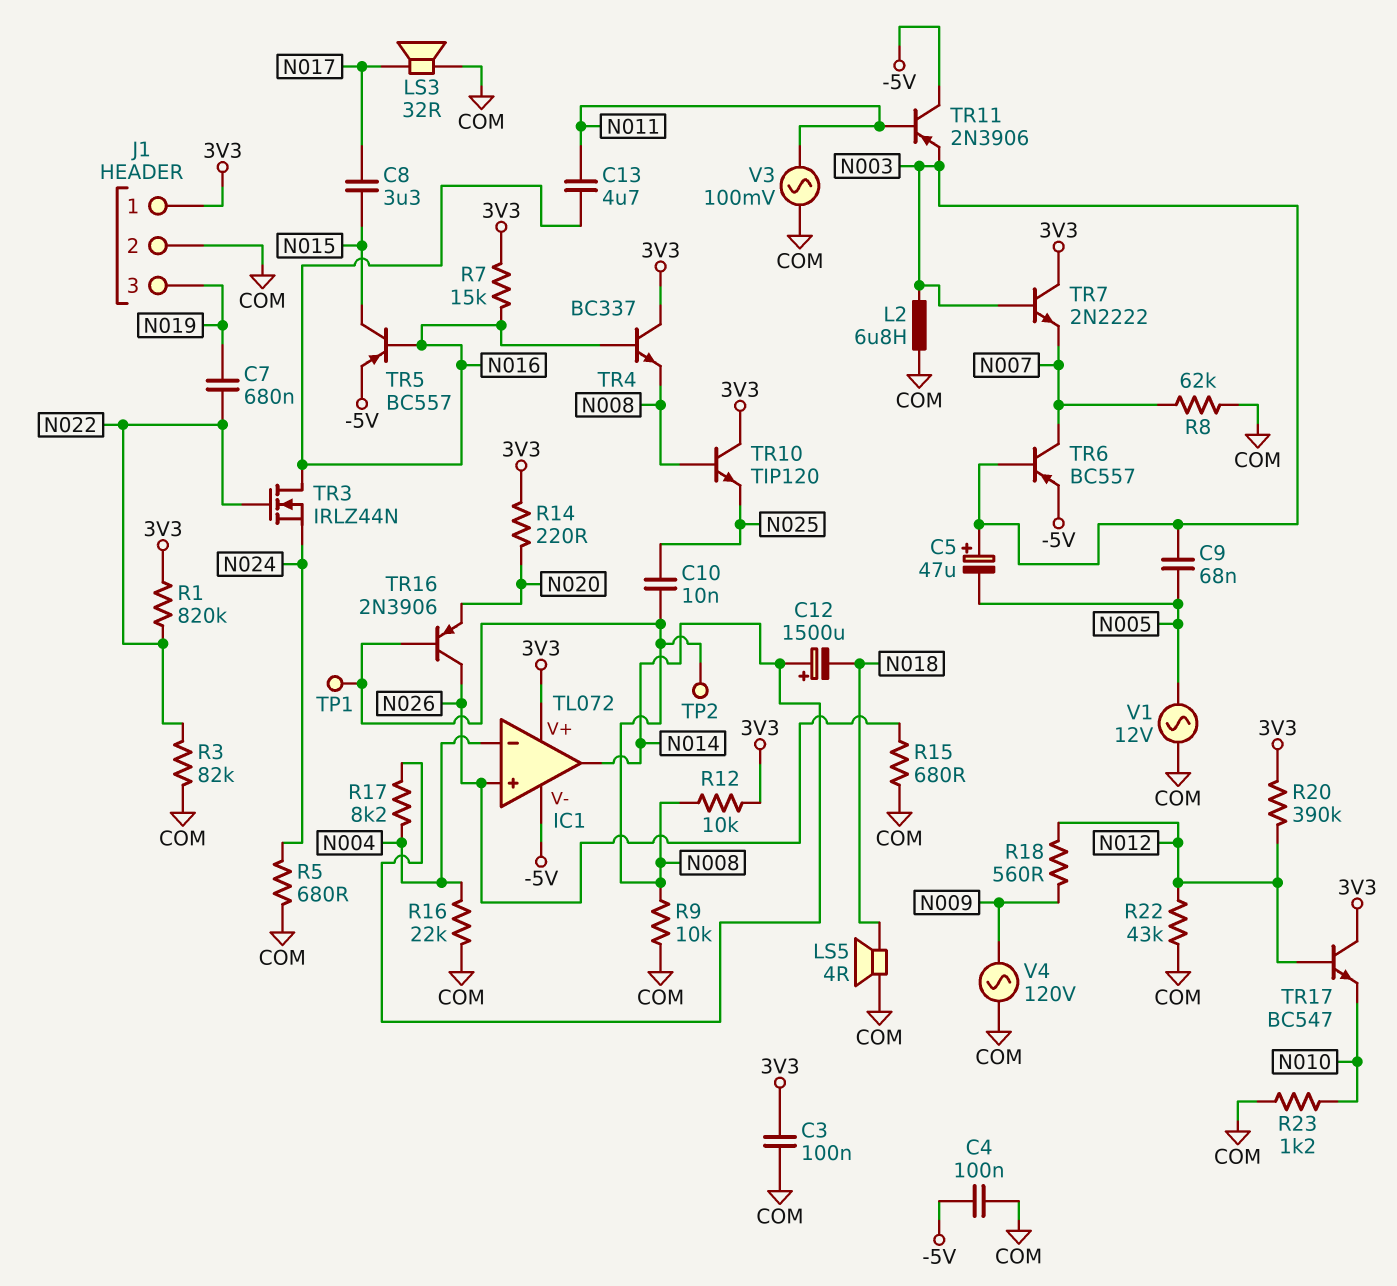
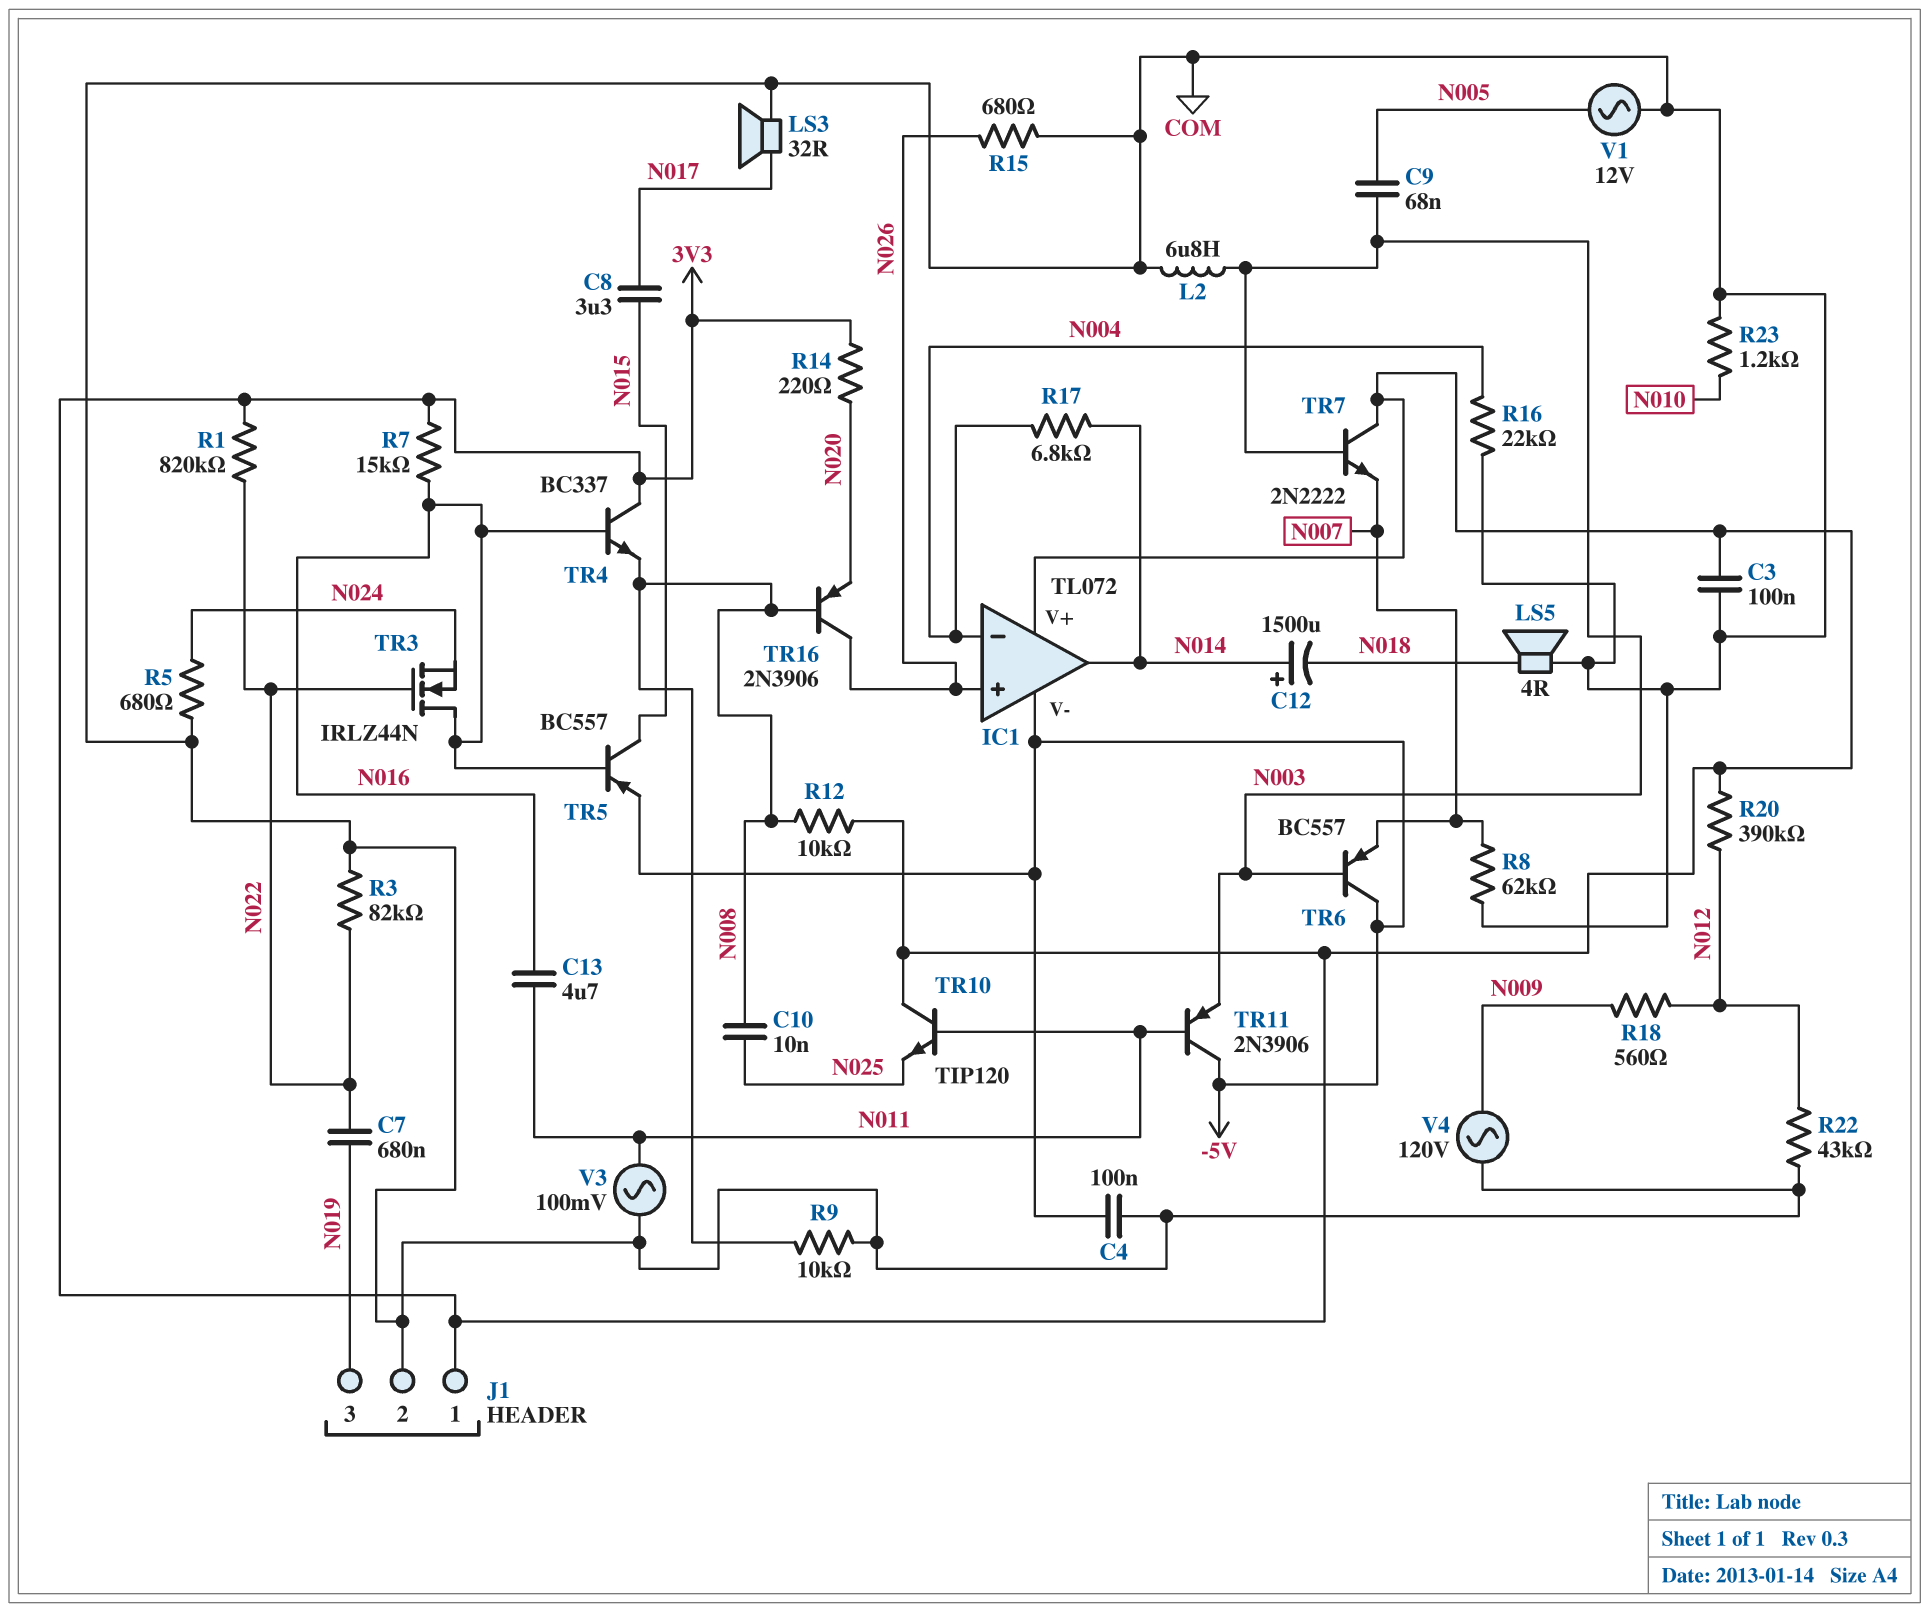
C5: 47uF (plus N003, minus N005) -> none
R17: 8.2k (N004, N014) -> 6.8k (N004, N014)
TP1: test point (N008) -> none
TP2: test point (N008) -> none
TR6: PNP BC557 (B N003, C N007, E -5V) -> PNP BC557 (B N003, C -5V, E N007)
TR10: NPN TIP120 (B N008, C 3V3, E N025) -> NPN TIP120 (B N011, C 3V3, E N025)
TR17: NPN BC547 (B N012, C 3V3, E N010) -> none

